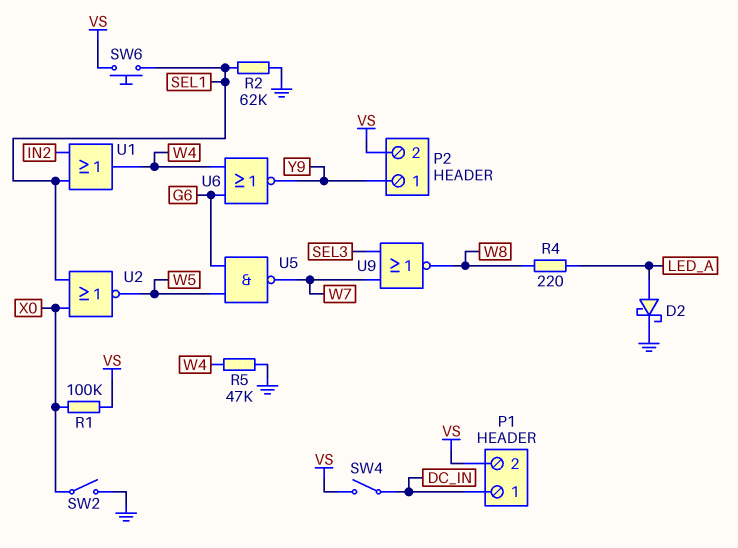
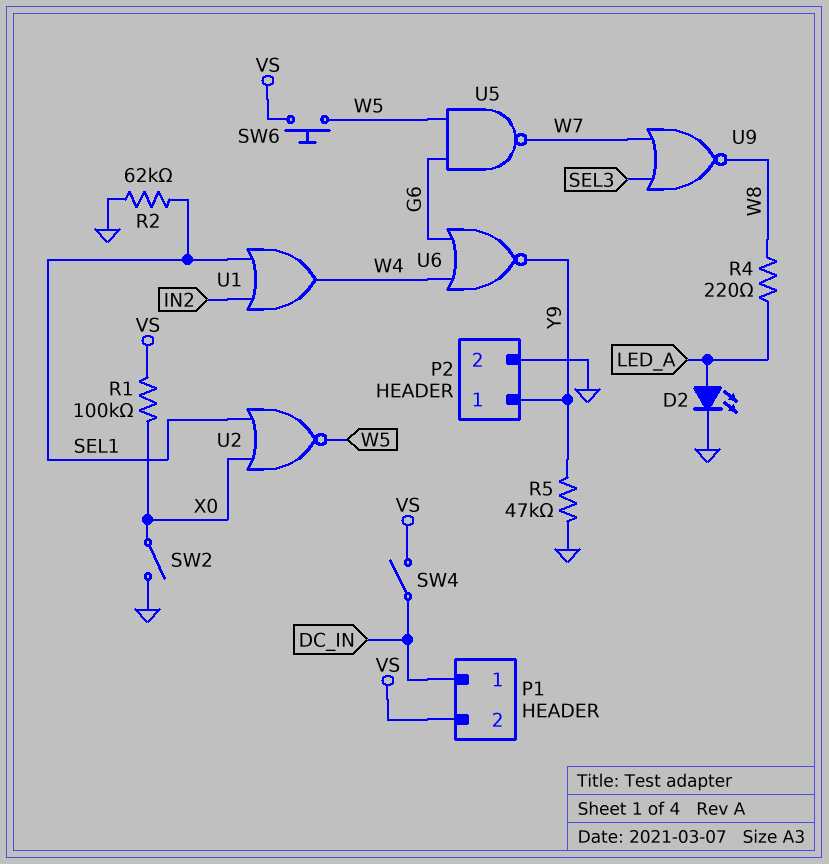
D2: schottky (A LED_A, K GND) -> LED (A LED_A, K GND)
P2 pin 2: VS -> GND
R5: 47k (GND, W4) -> 47k (GND, Y9)
SW6: button (SEL1, VS) -> button (VS, W5)

